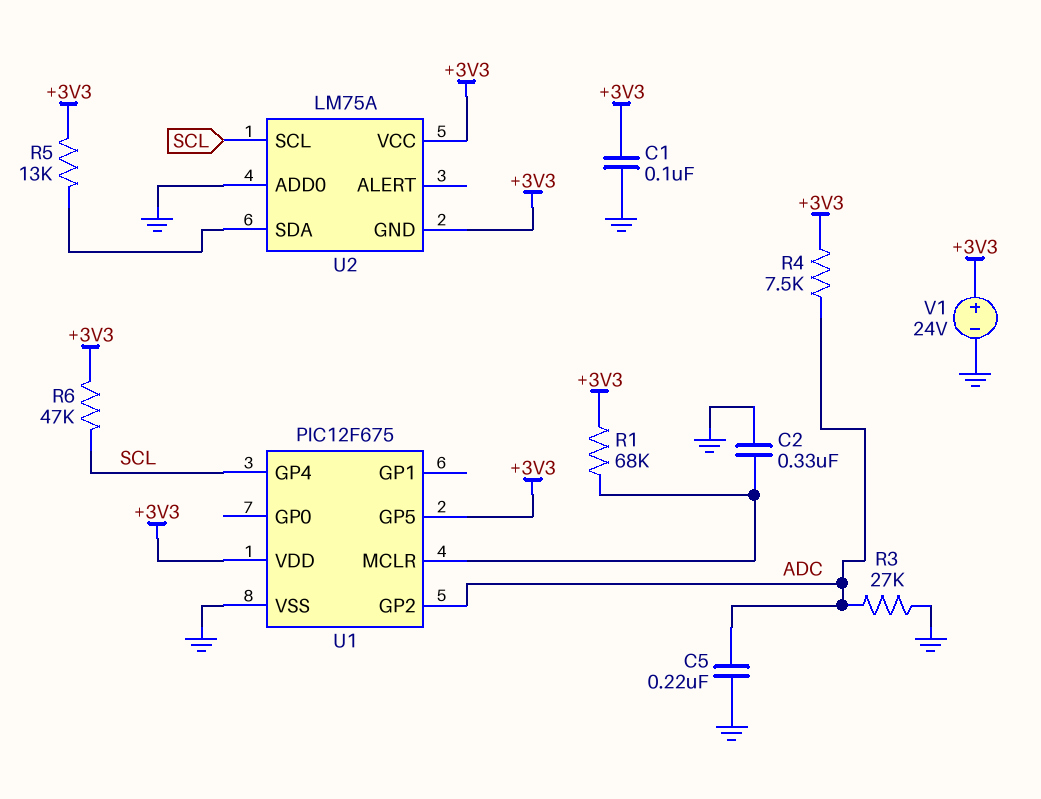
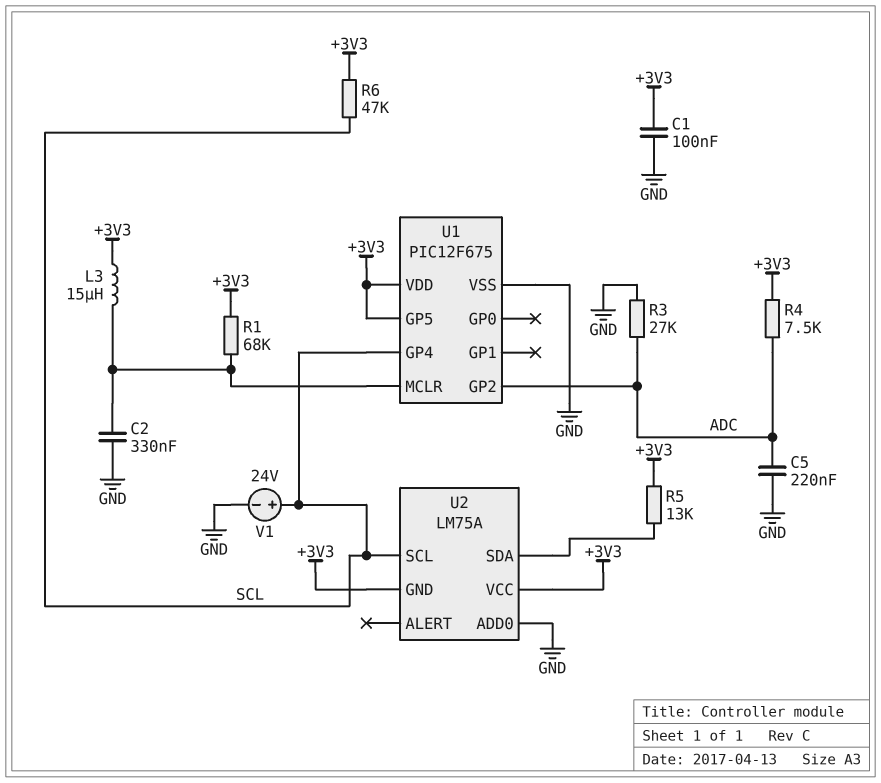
L3: none -> 15uH (+3V3, U1/MCLR)
V1: 24V (plus +3V3, minus GND) -> 24V (plus SCL, minus GND)

